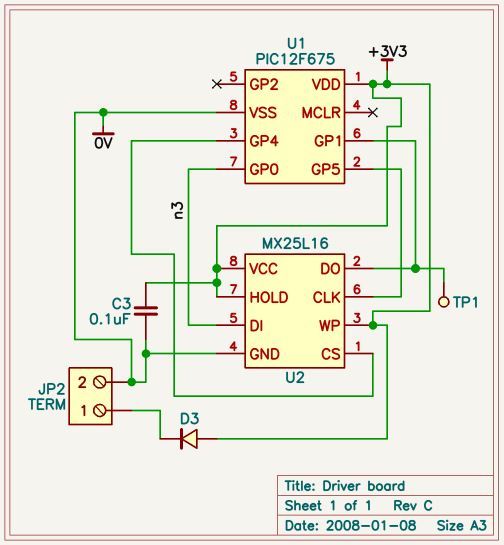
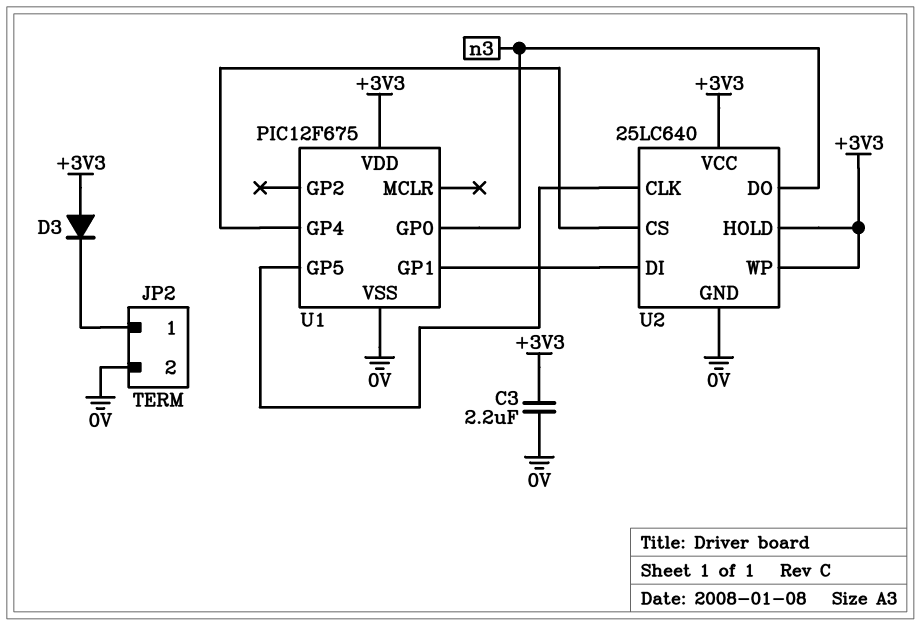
C3: 100nF (+3V3, 0V) -> 2.2uF (+3V3, 0V)
TP1: test point (U1/GP1) -> none
U2: MX25L16 -> 25LC640
U2 pin DI: n3 -> U1/GP1
U2 pin DO: U1/GP1 -> n3

